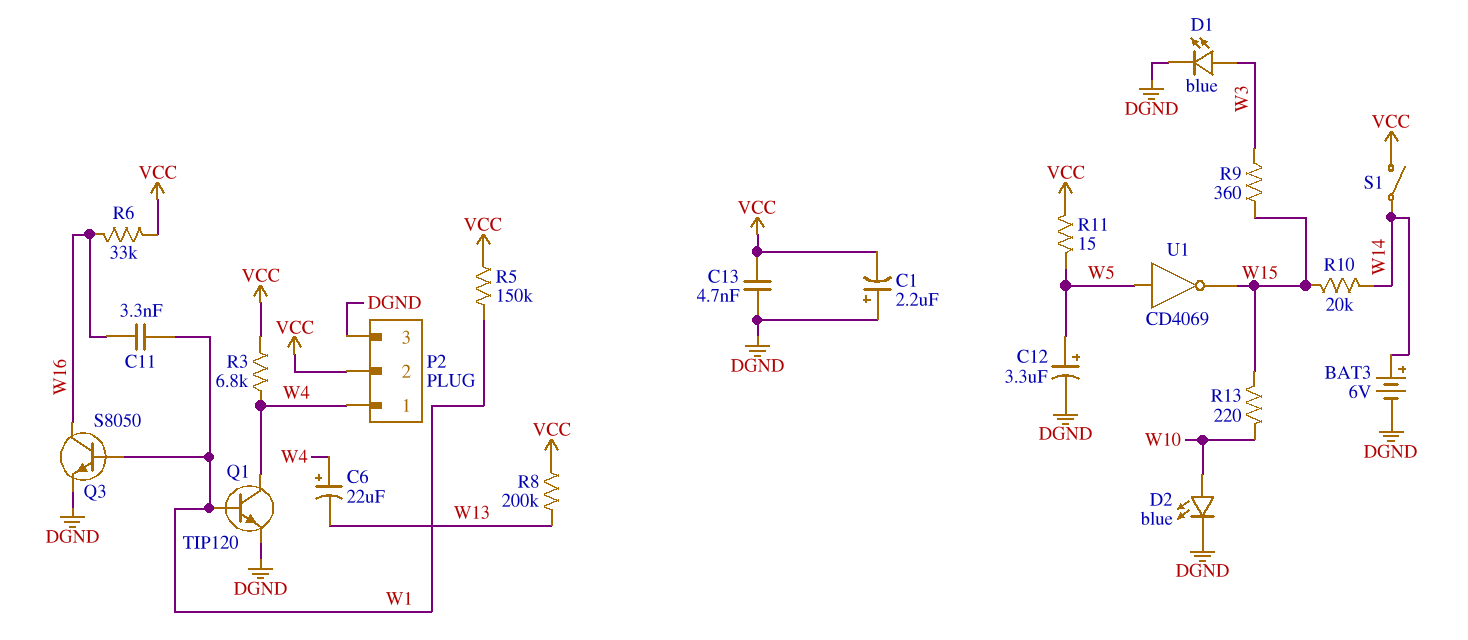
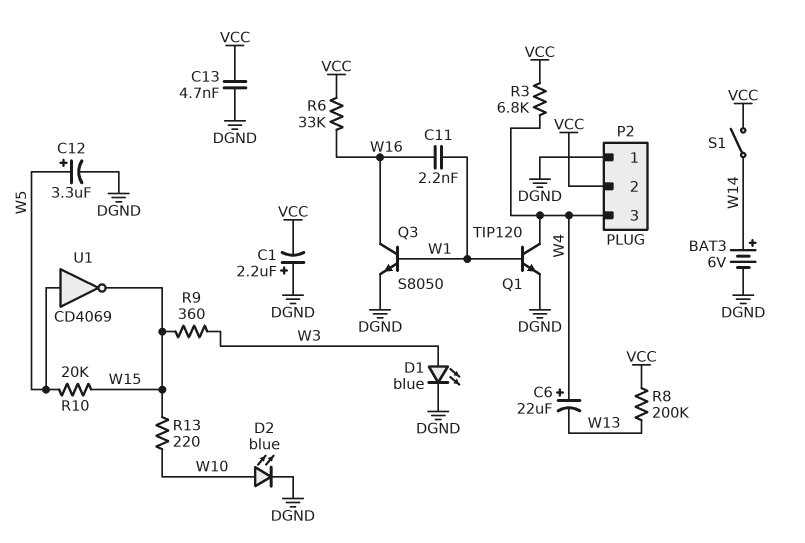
C11: 3.3nF (W1, W16) -> 2.2nF (W1, W16)
P2 pin 1: W4 -> DGND
P2 pin 3: DGND -> W4
R5: 150k (VCC, W1) -> none
R10: 20k (W14, W15) -> 20k (W5, W15)
R11: 15 (VCC, W5) -> none

